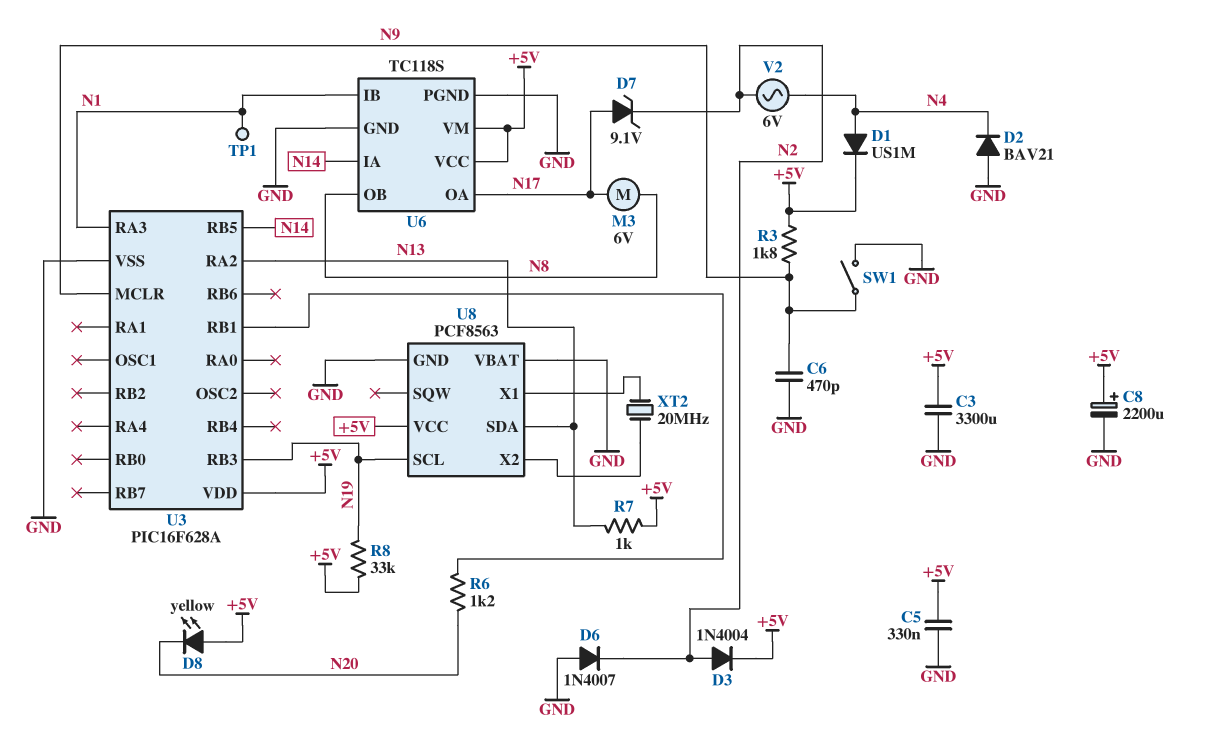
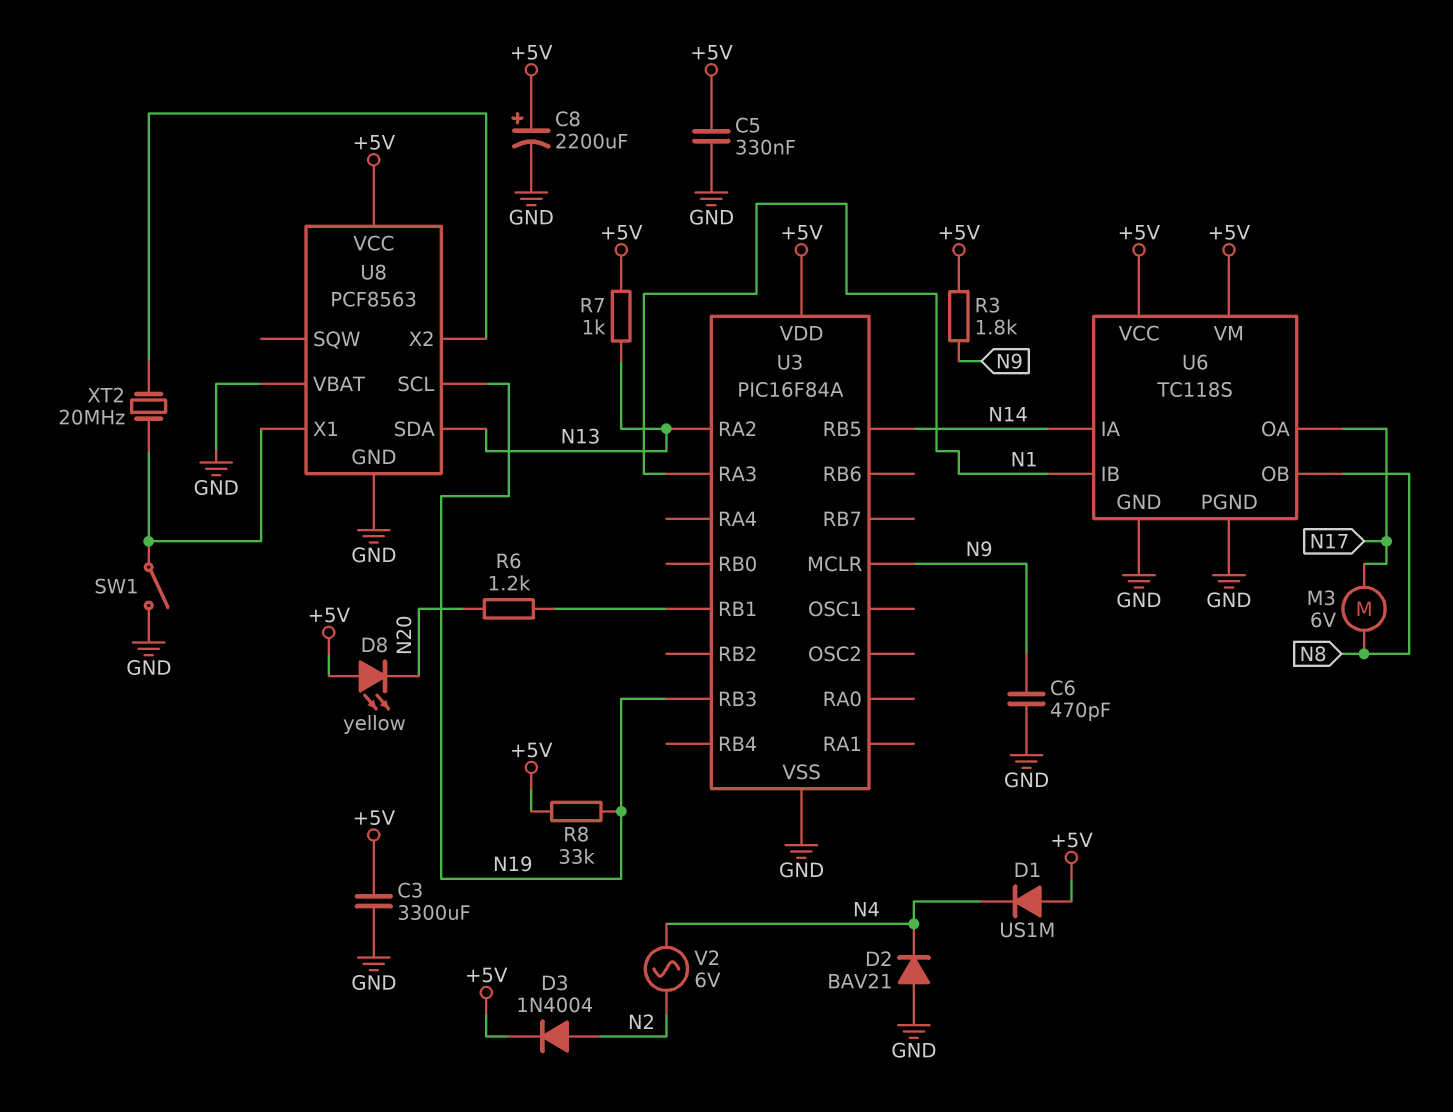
D1: diode US1M (A N4, K +5V) -> diode US1M (A +5V, K N4)
D6: diode 1N4007 (A GND, K N2) -> none
D7: zener 9.1V (A N17, K N2) -> none
SW1: switch (GND, N9) -> switch (GND, U8/X1)
TP1: test point (N1) -> none
U3: PIC16F628A -> PIC16F84A

